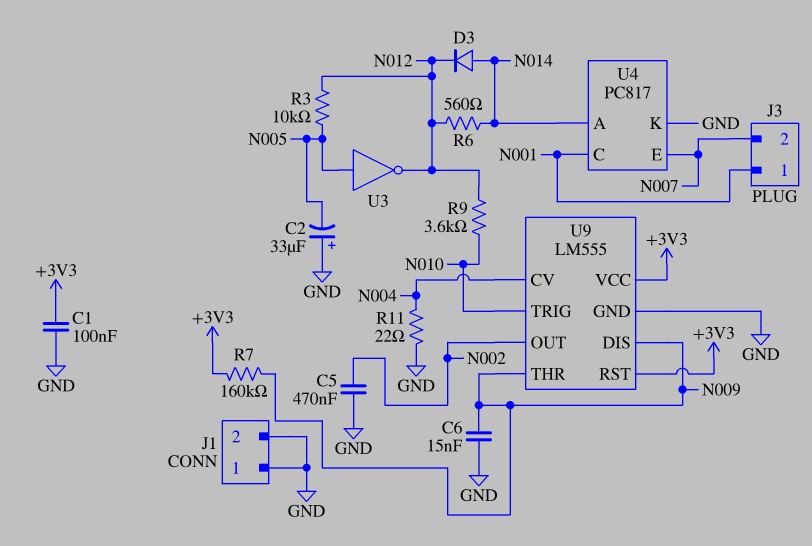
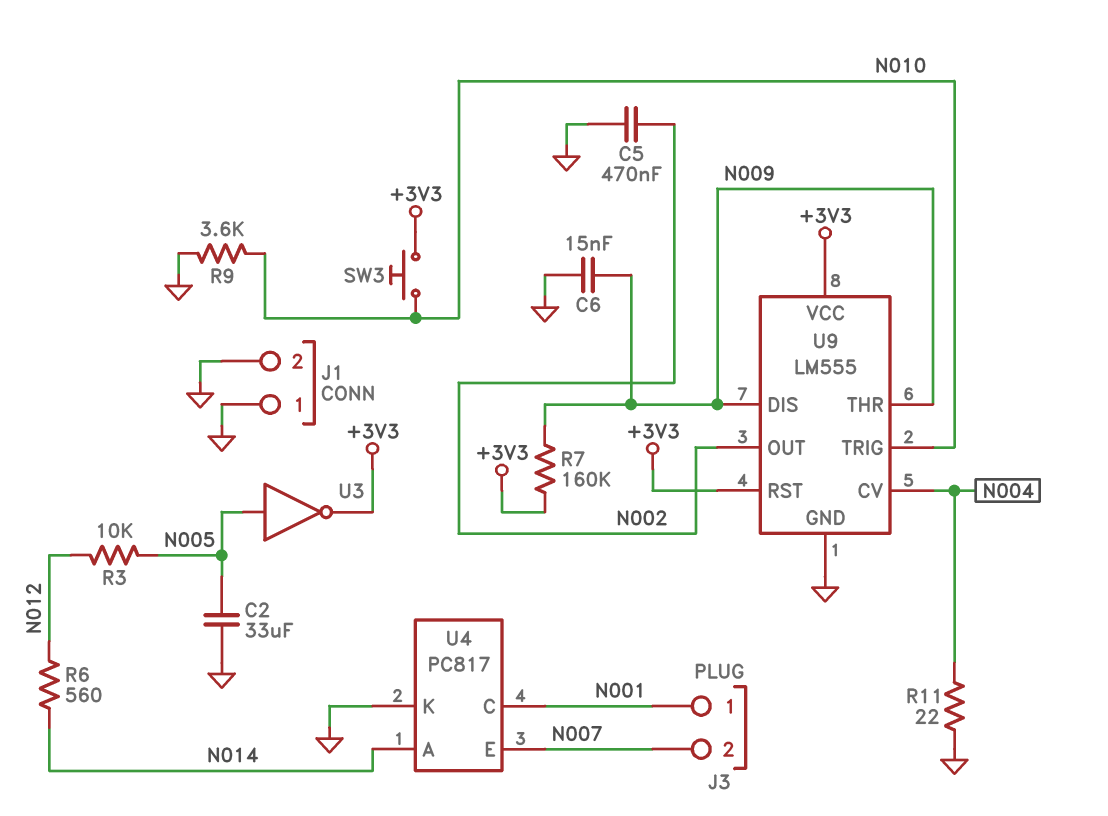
C1: 100nF (+3V3, GND) -> none
C2: 33uF (plus GND, minus N005) -> 33uF (GND, N005)
D3: diode (A N014, K N012) -> none
R9: 3.6k (N010, N012) -> 3.6k (GND, N010)
SW3: none -> button (+3V3, N010)
U3: NOT (in N005, out N012) -> NOT (in N005, out +3V3)

